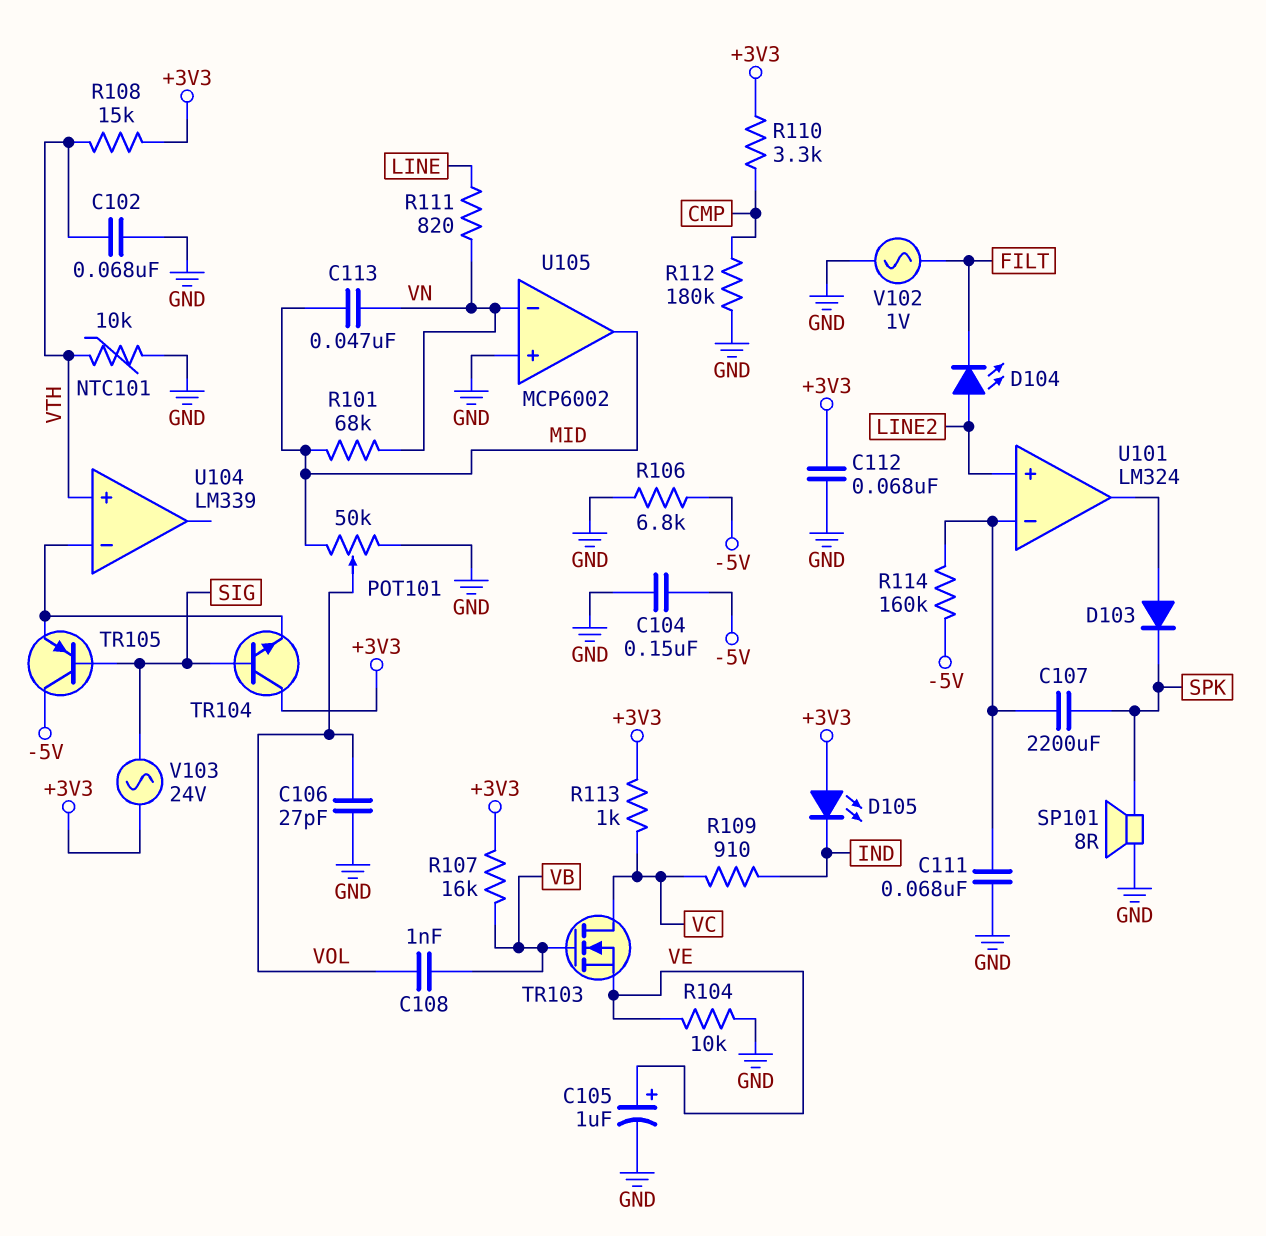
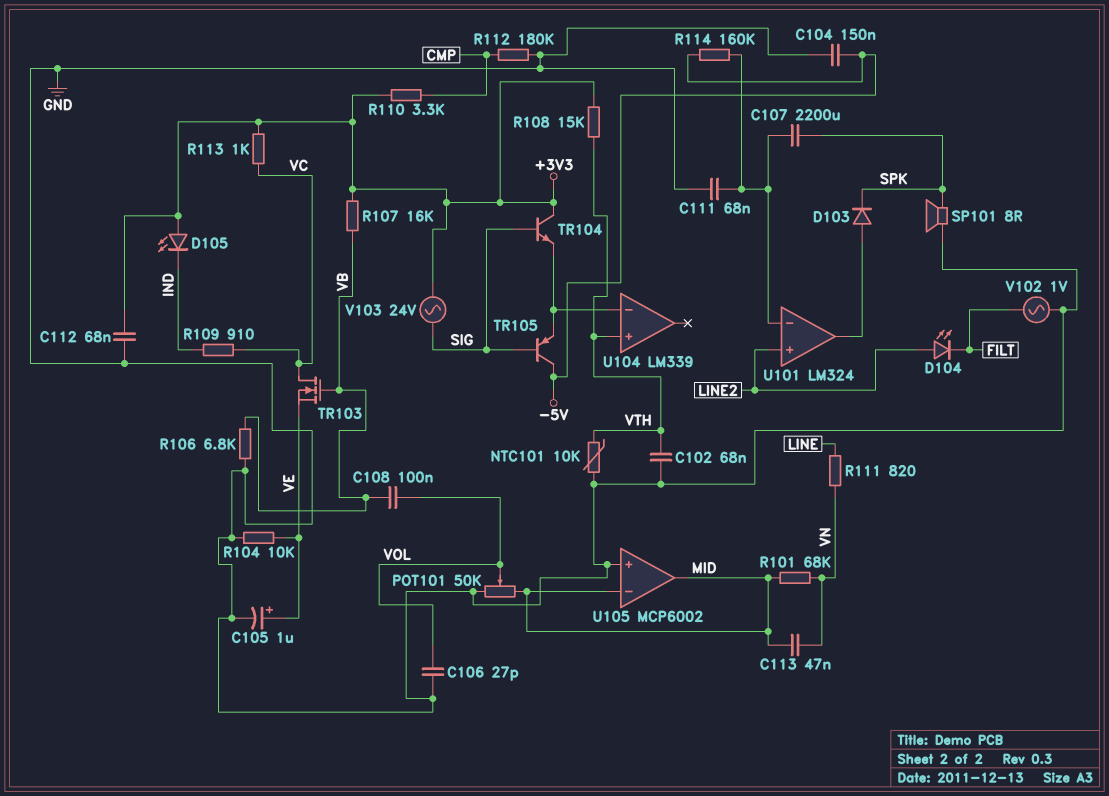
C108: 1nF (VB, VOL) -> 100nF (VB, VOL)
R106: 6.8k (-5V, GND) -> 6.8k (GND, VB)
U105 pin in-: VN -> MID

